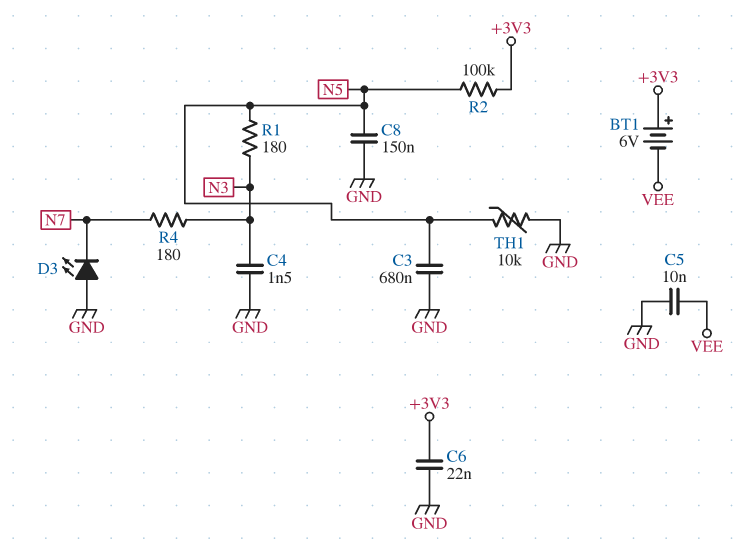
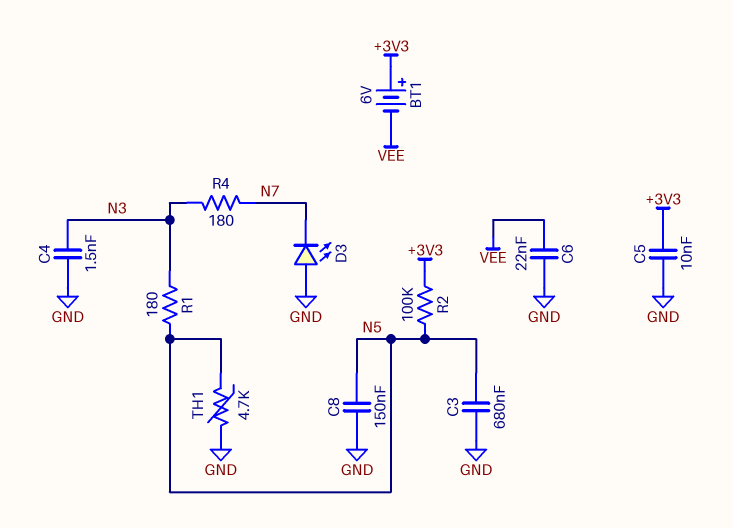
C5: 10nF (GND, VEE) -> 10nF (+3V3, GND)
C6: 22nF (+3V3, GND) -> 22nF (GND, VEE)
TH1: 10k (GND, N5) -> 4.7k (GND, N5)

